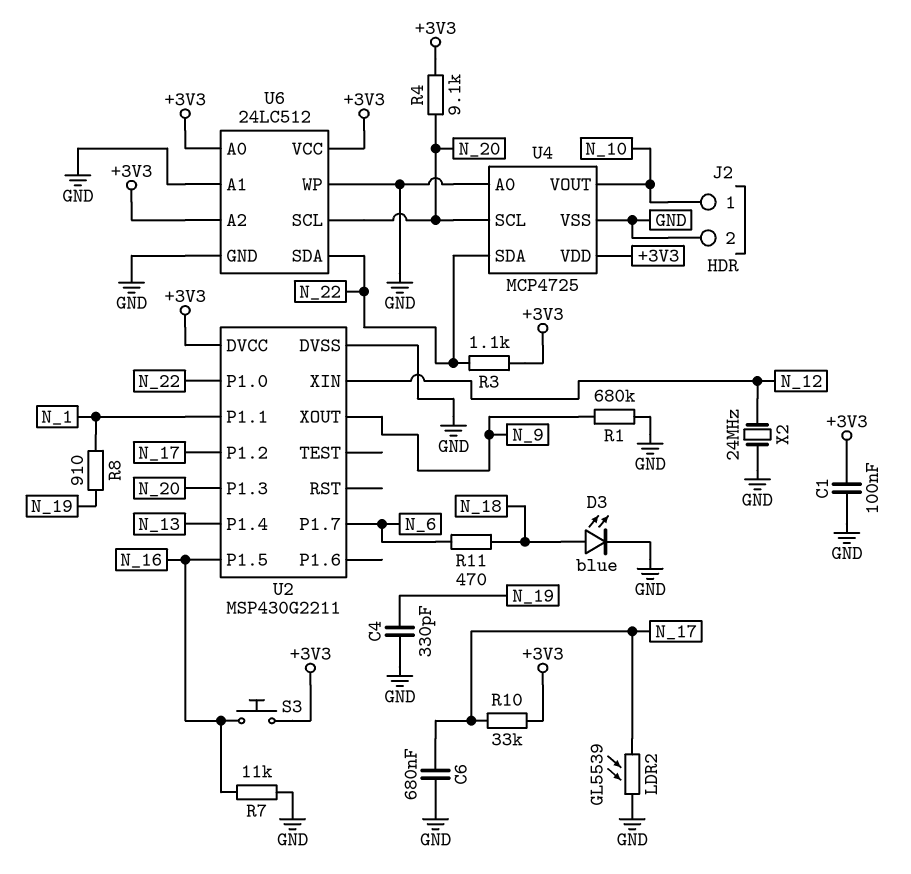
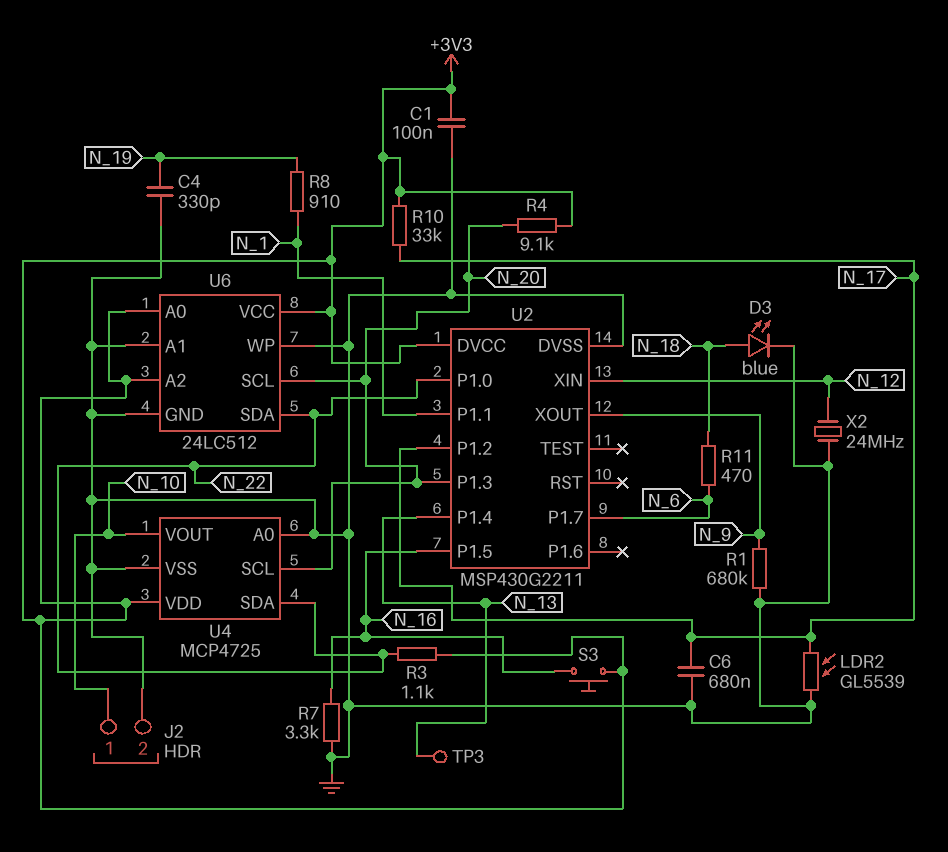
R7: 11k (GND, N_16) -> 3.3k (GND, N_16)
TP3: none -> test point (N_13)

